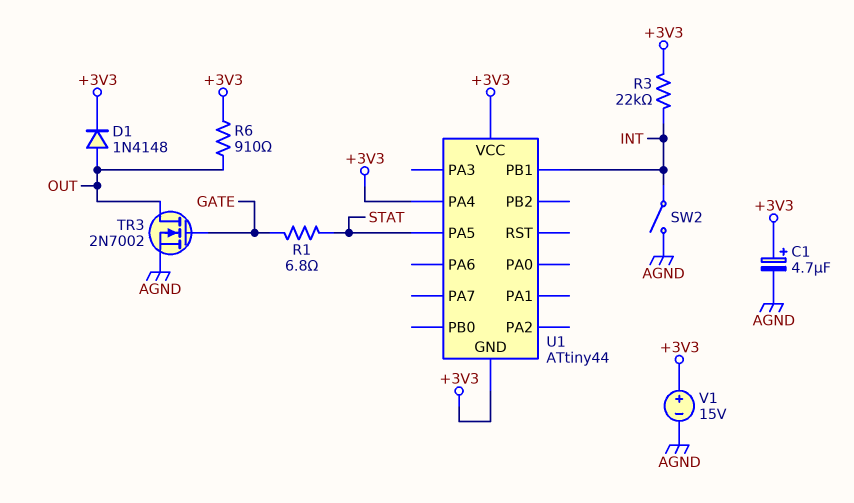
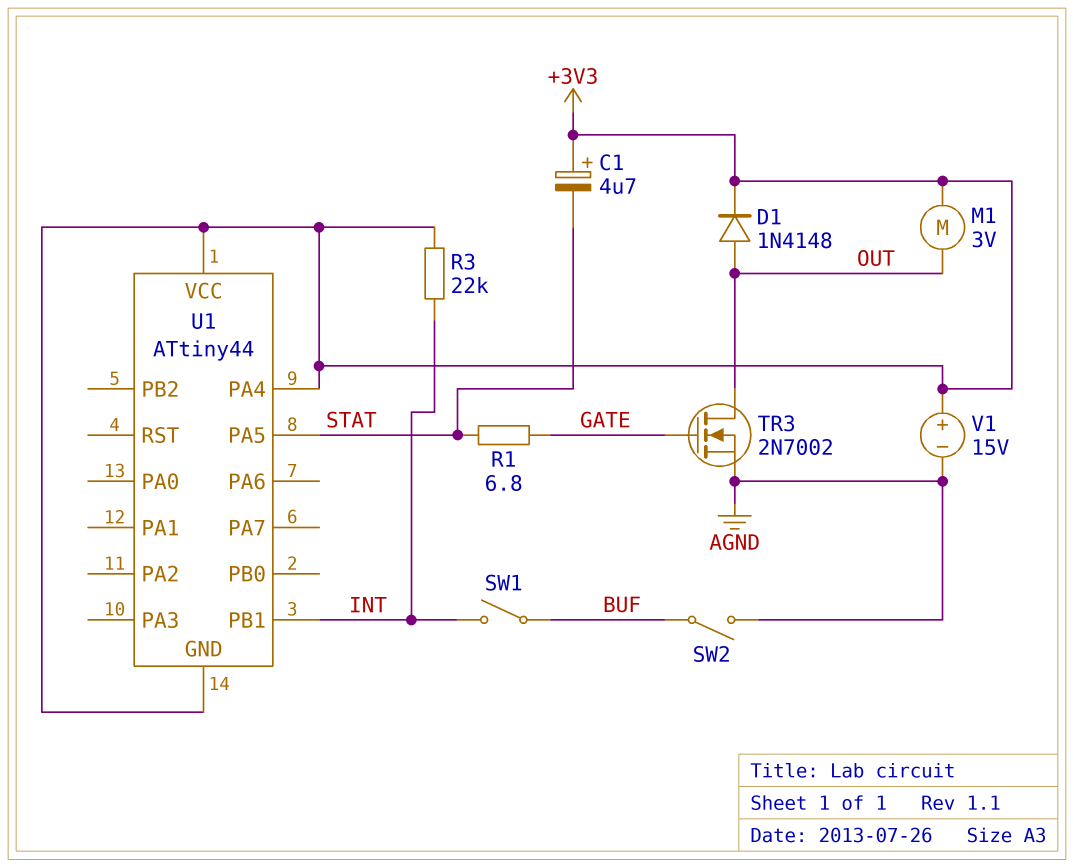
C1: 4.7uF (plus +3V3, minus AGND) -> 4.7uF (plus +3V3, minus STAT)
M1: none -> motor 3V (+3V3, OUT)
R6: 910 (+3V3, OUT) -> none
SW1: none -> switch (BUF, INT)
SW2: switch (AGND, INT) -> switch (AGND, BUF)

